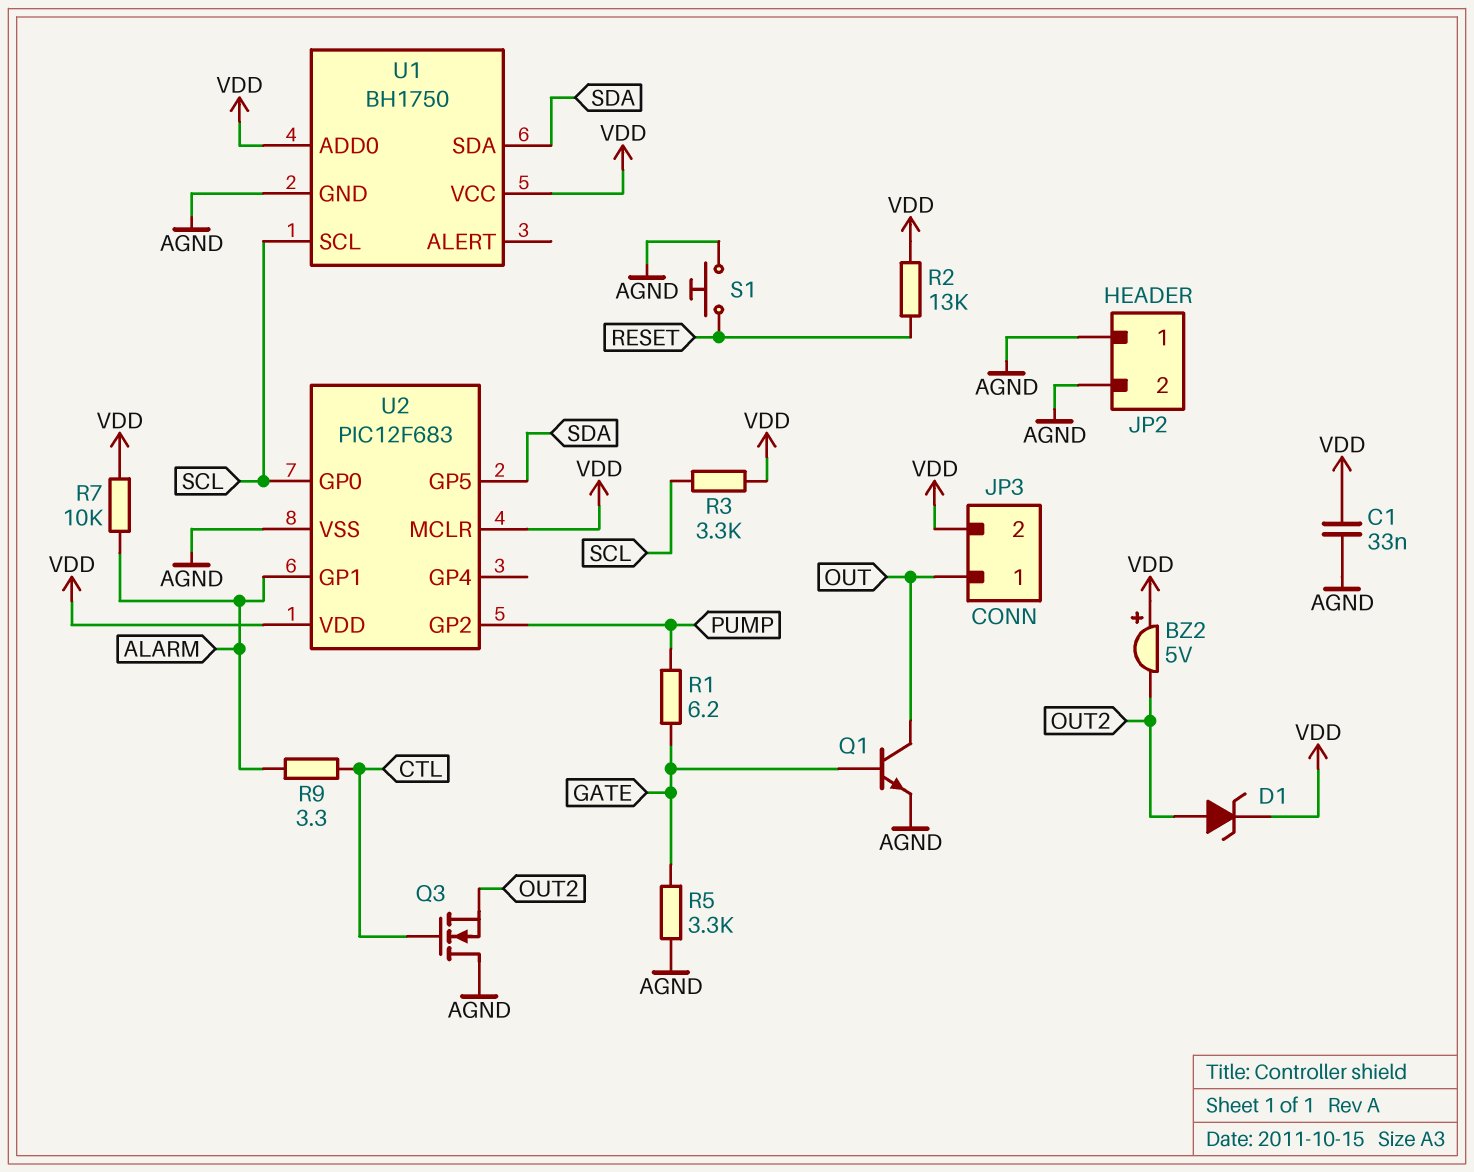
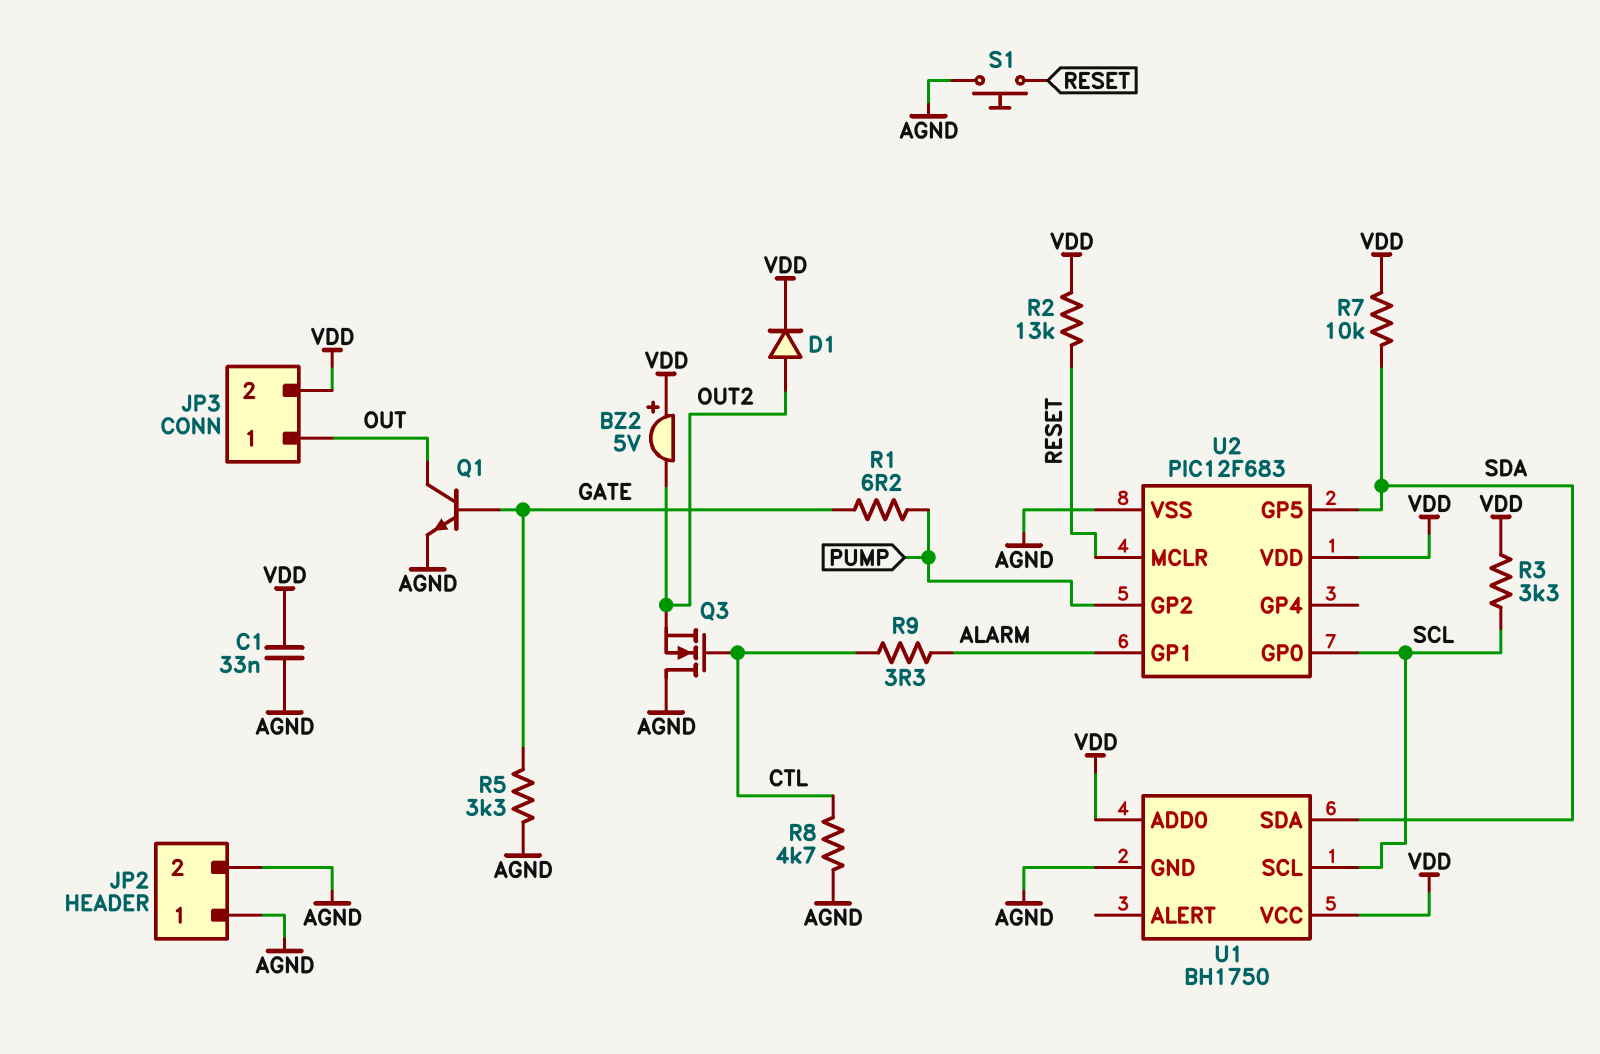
D1: zener (A OUT2, K VDD) -> diode (A OUT2, K VDD)
R7: 10k (ALARM, VDD) -> 10k (SDA, VDD)
R8: none -> 4.7k (AGND, CTL)
U2 pin MCLR: VDD -> RESET

